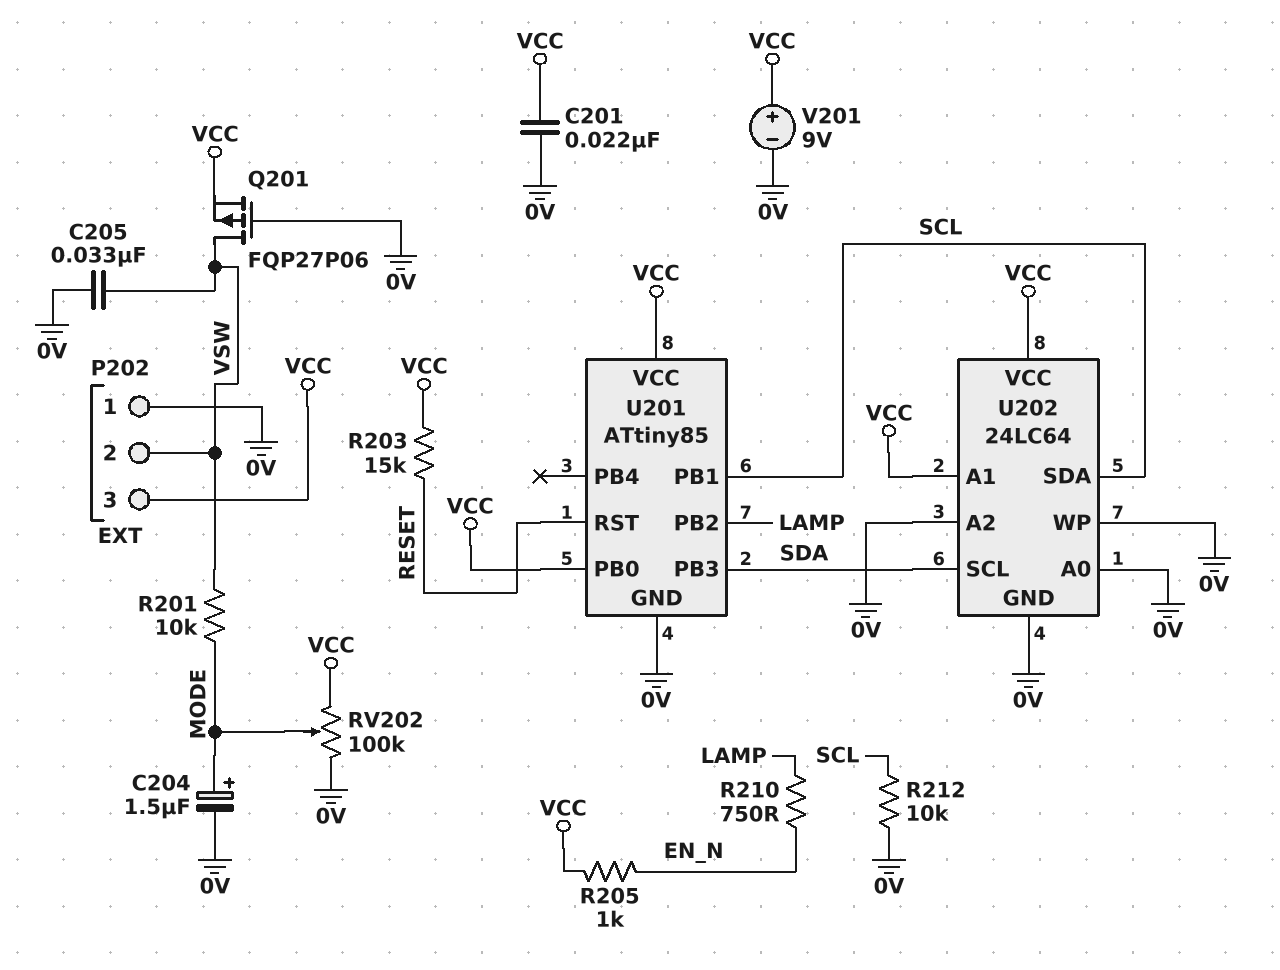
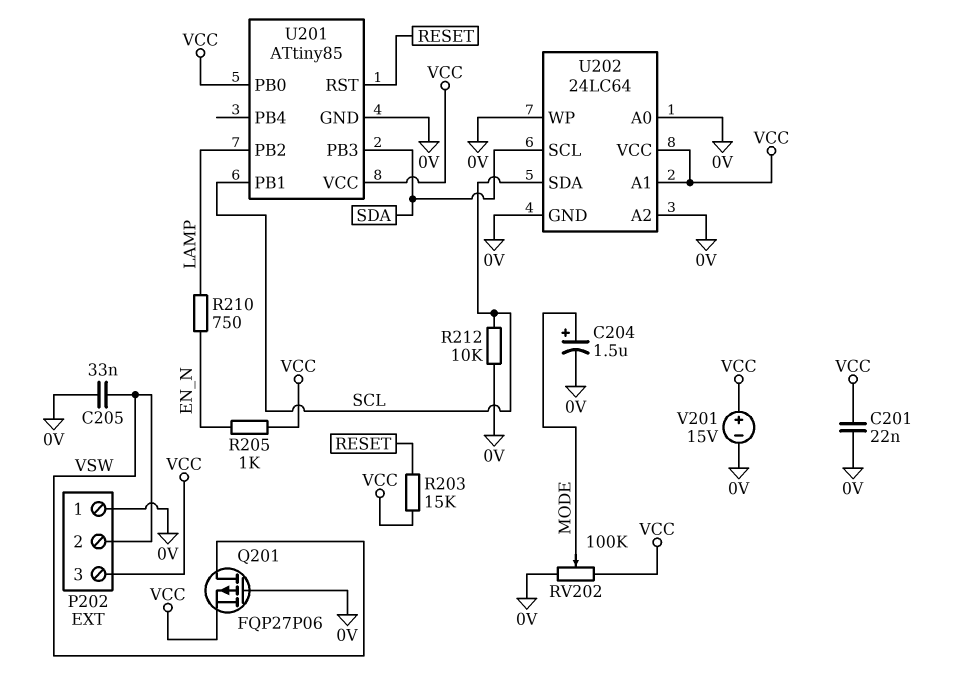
R201: 10k (MODE, VSW) -> none
V201: 9V (plus VCC, minus 0V) -> 15V (plus VCC, minus 0V)

